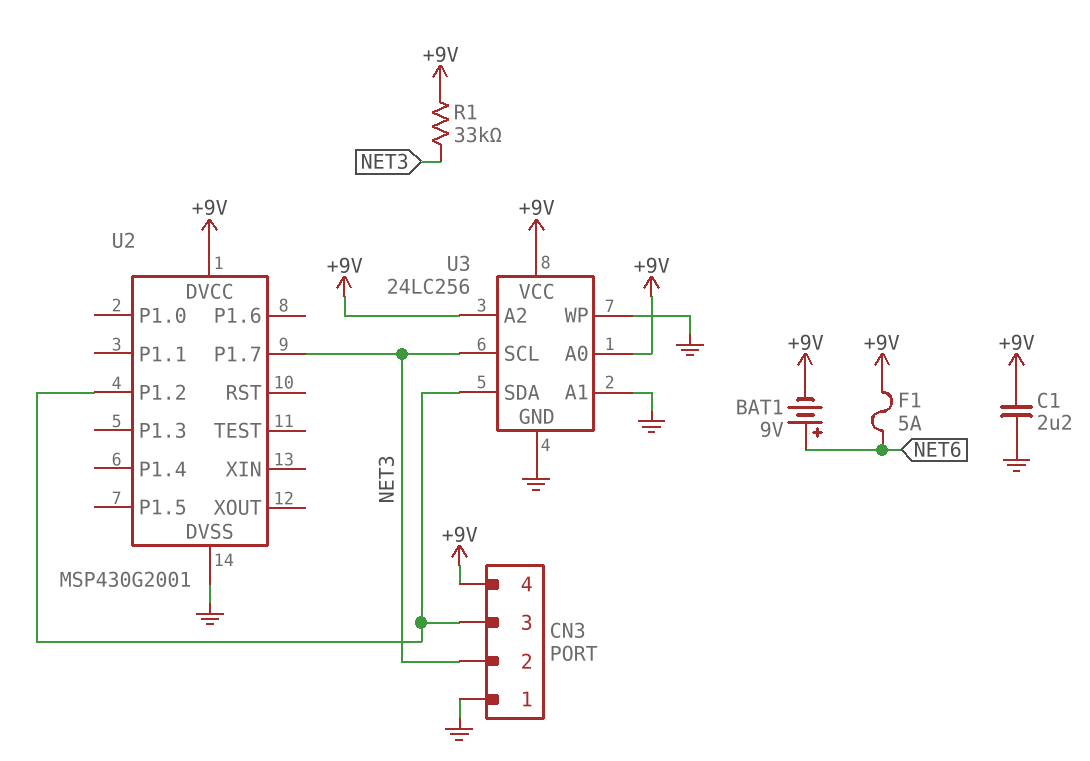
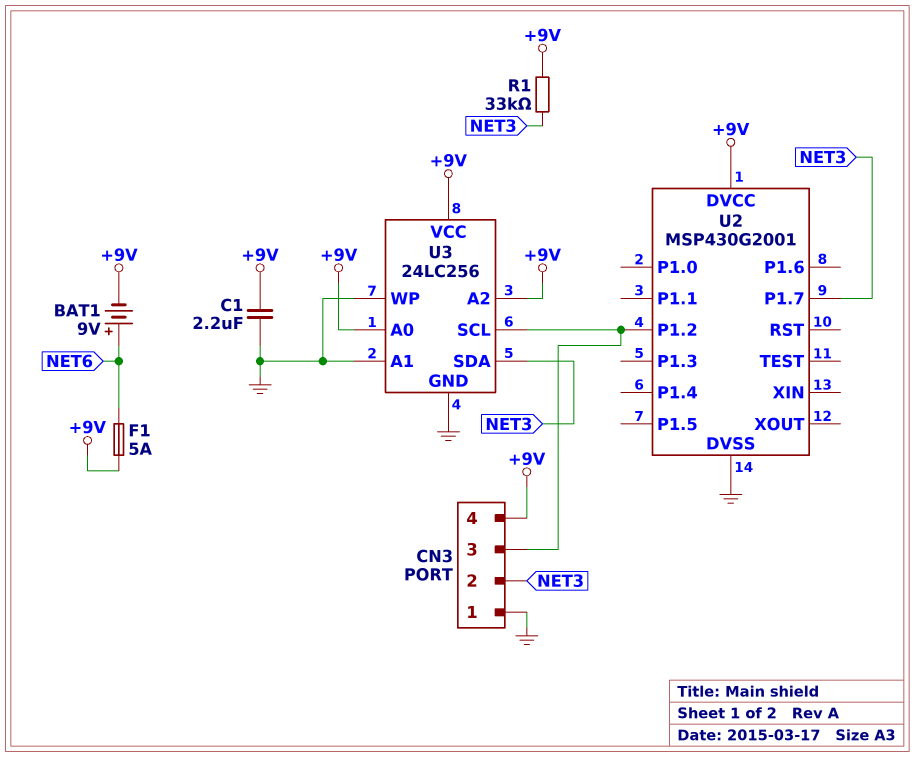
U3 pin SCL: NET3 -> CN3/3
U3 pin SDA: CN3/3 -> NET3

